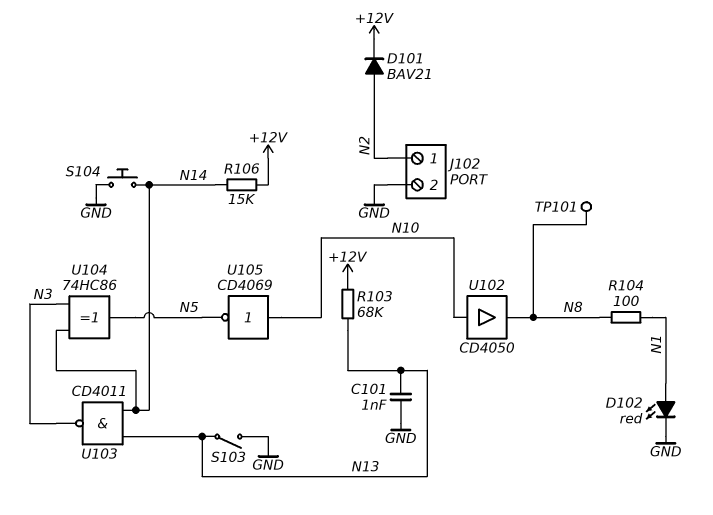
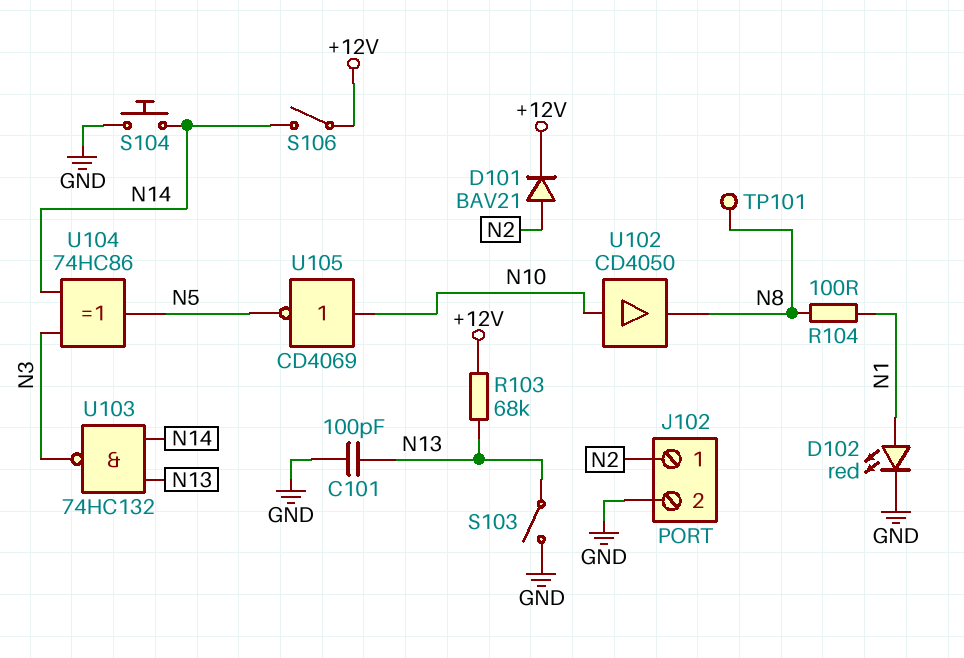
C101: 1nF (GND, N13) -> 100pF (GND, N13)
R106: 15k (+12V, N14) -> none
S106: none -> switch (+12V, N14)
U103: NAND CD4011 (in N13, in N14, out N3) -> NAND 74HC132 (in N13, in N14, out N3)

